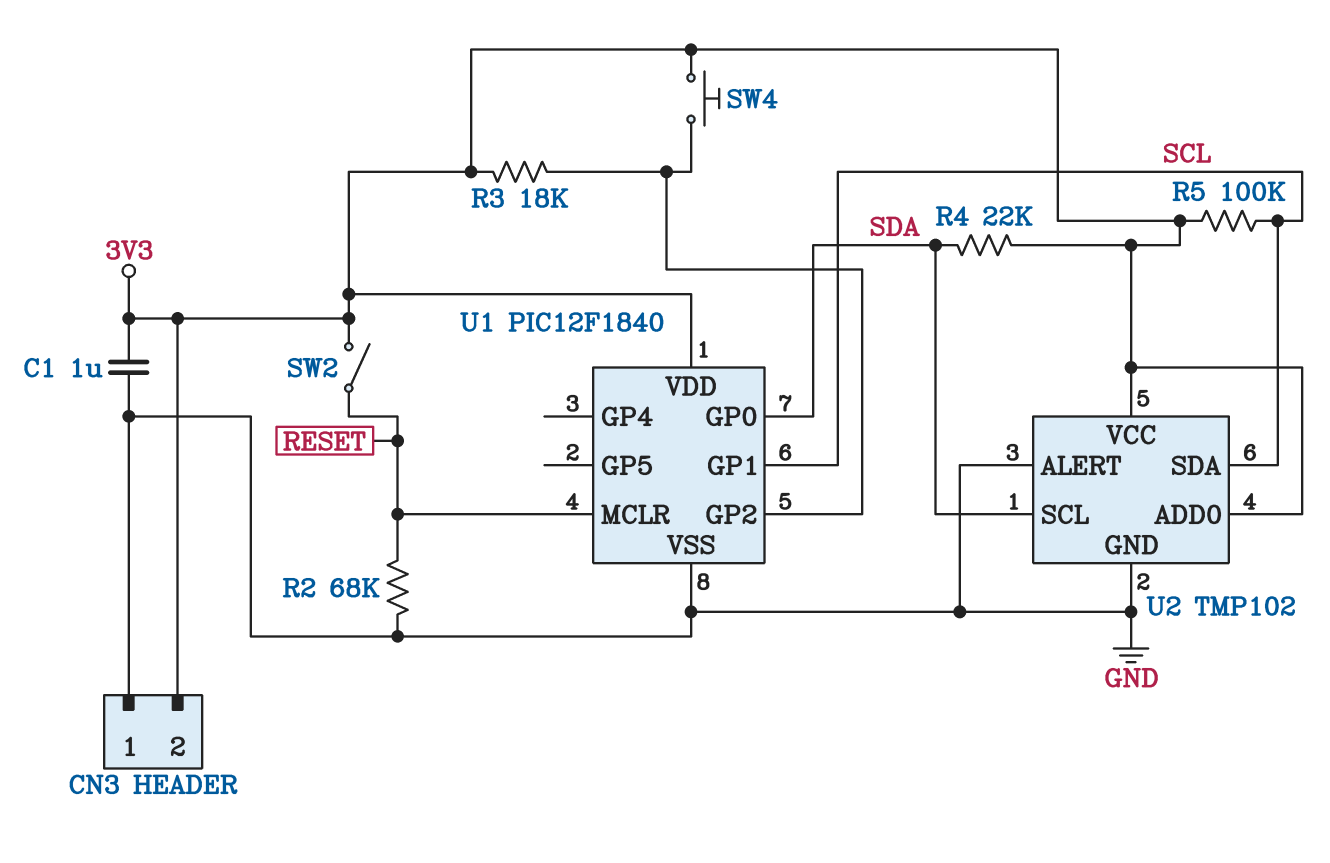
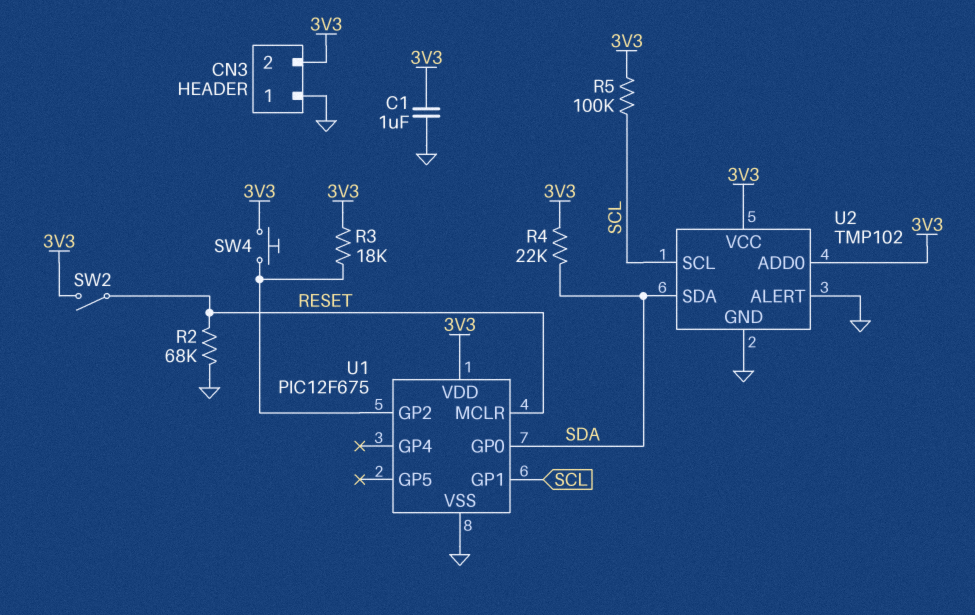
U1: PIC12F1840 -> PIC12F675
U2 pin SCL: SDA -> SCL
U2 pin SDA: SCL -> SDA

